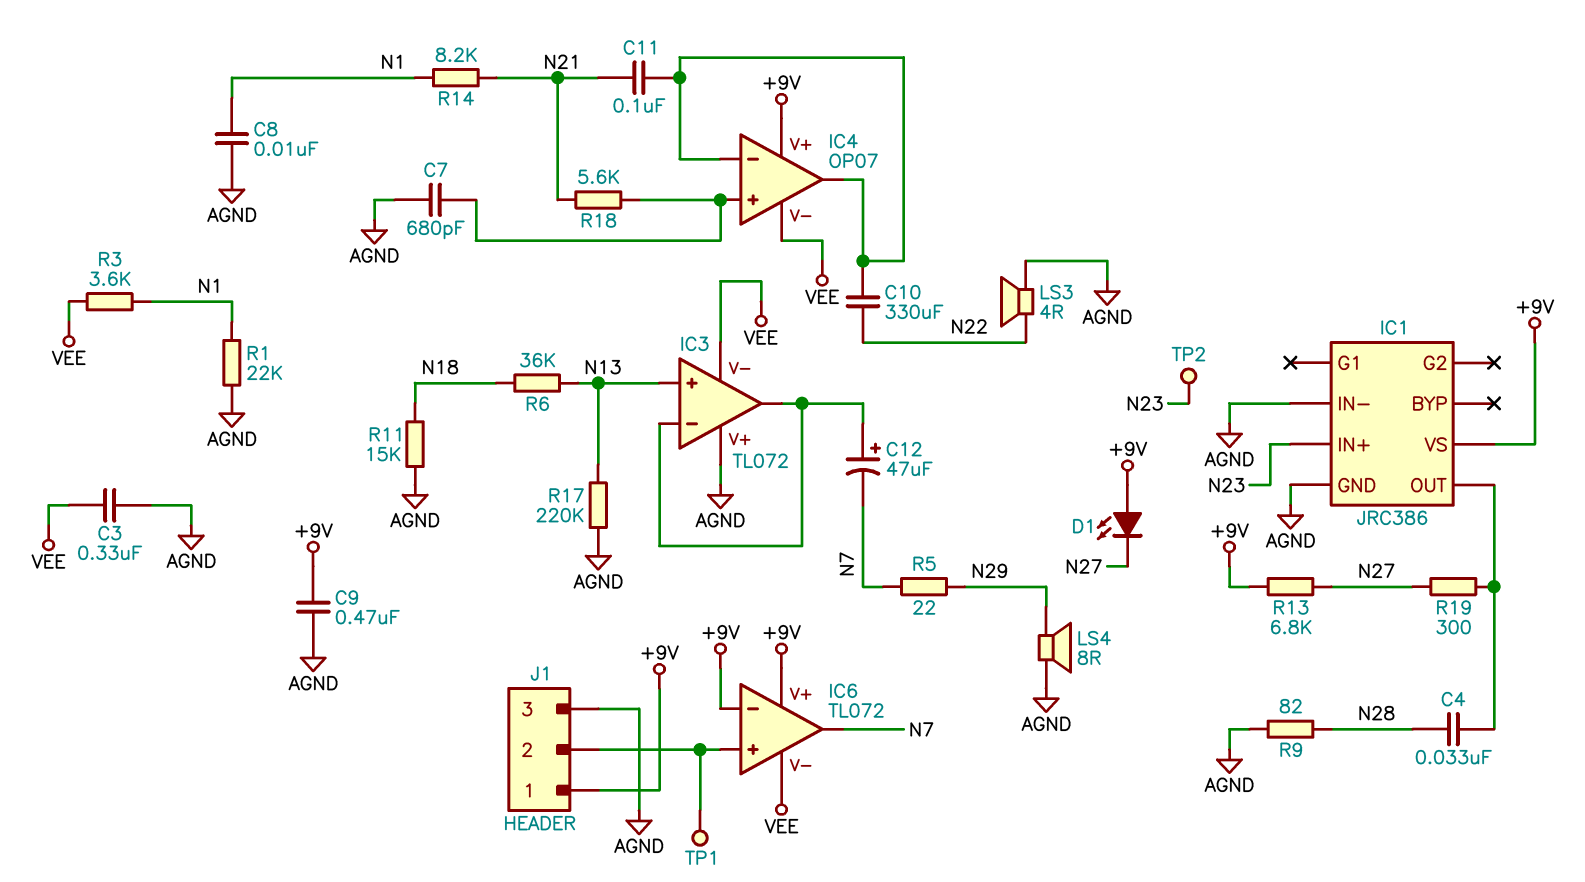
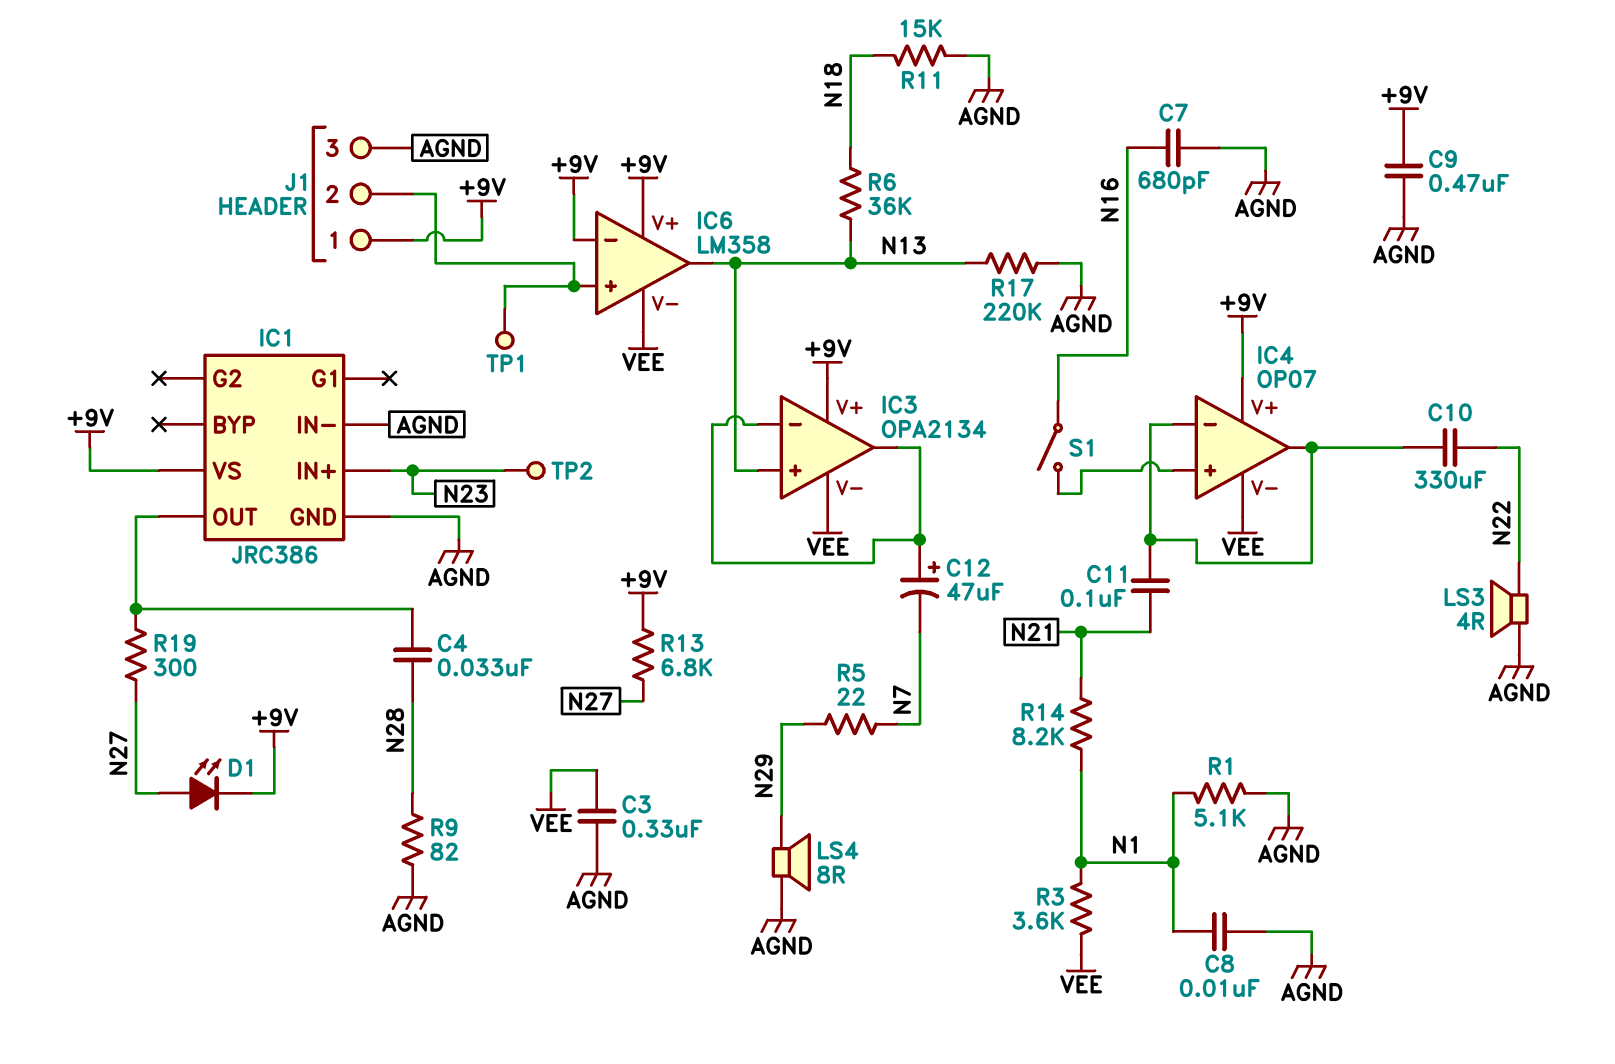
C7: 680pF (AGND, IC4/in+) -> 680pF (AGND, N16)
D1: LED (A +9V, K N27) -> LED (A N27, K +9V)
IC3: TL072 -> OPA2134
IC3 pin V+: AGND -> +9V
IC6: TL072 -> LM358
IC6 pin out: N7 -> N13
R1: 22k (AGND, N1) -> 5.1k (AGND, N1)
R18: 5.6k (IC4/in+, N21) -> none
S1: none -> switch (IC4/in+, N16)

